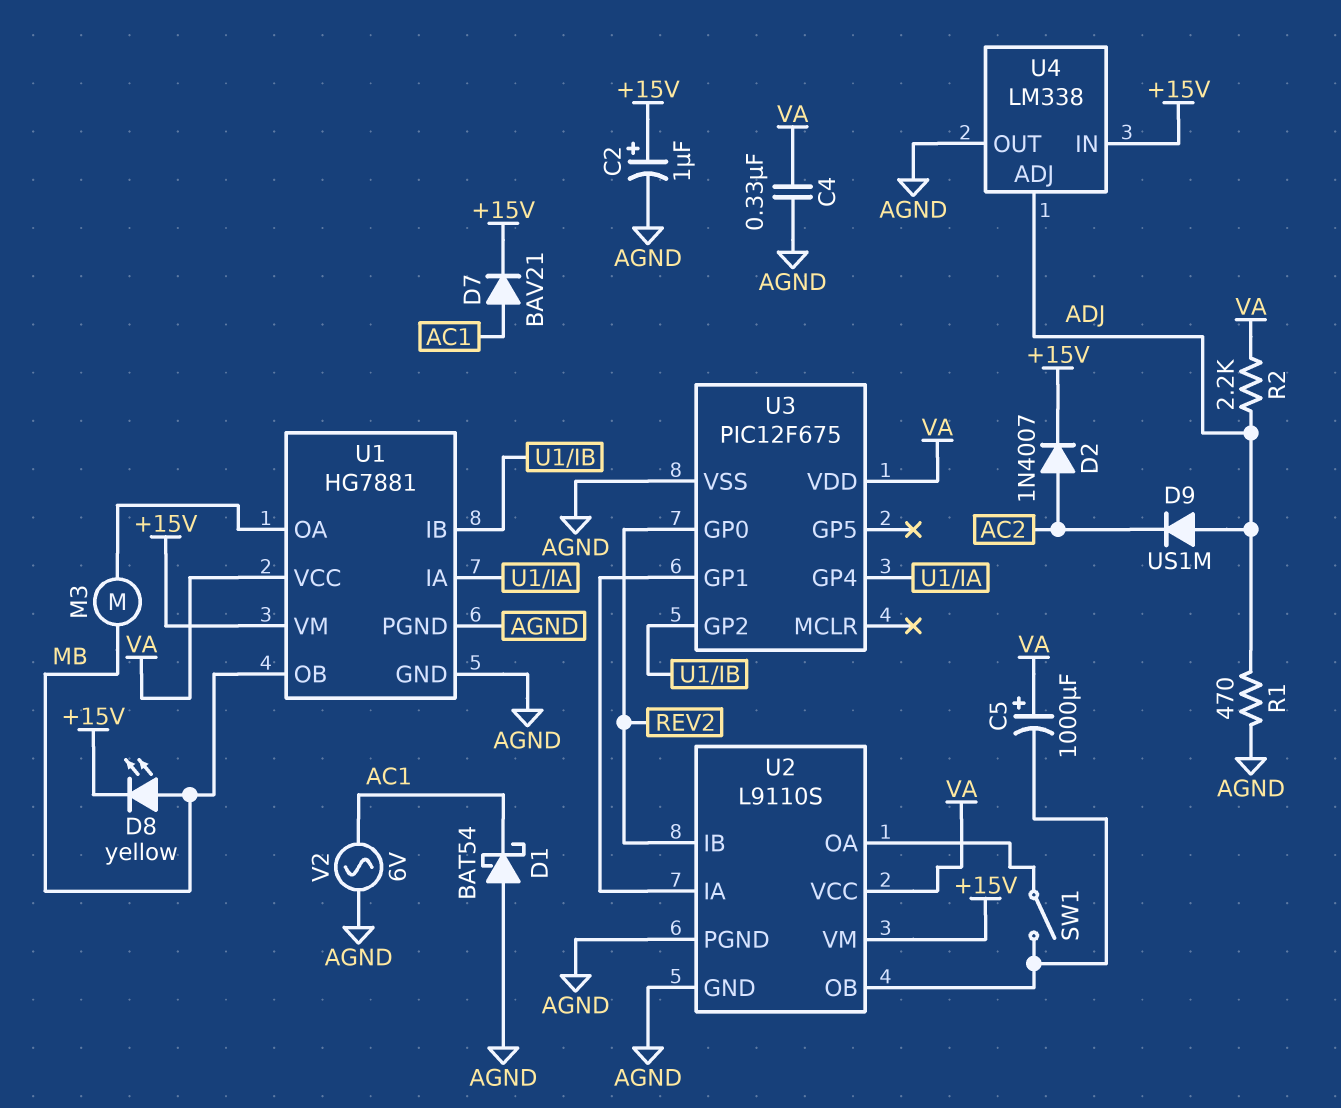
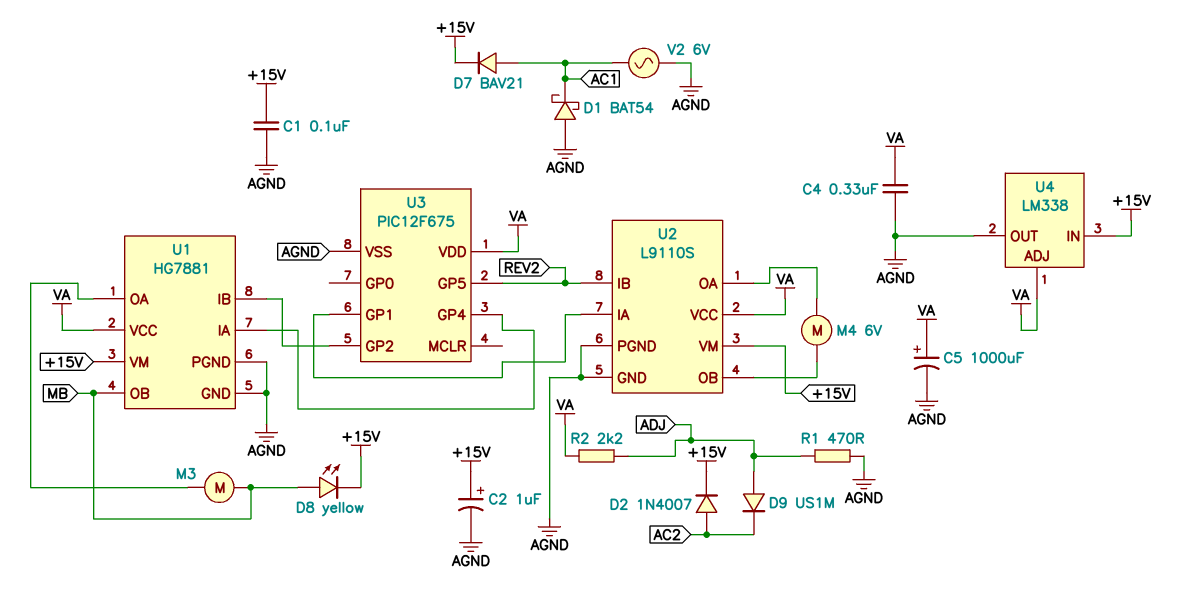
C1: none -> 100nF (+15V, AGND)
C5: 1000uF (plus VA, minus U2/OB) -> 1000uF (plus VA, minus AGND)
M4: none -> motor 6V (U2/OA, U2/OB)
SW1: switch (U2/OA, U2/OB) -> none
U3 pin GP0: REV2 -> none
U3 pin GP5: none -> REV2
U4 pin ADJ: ADJ -> VA

